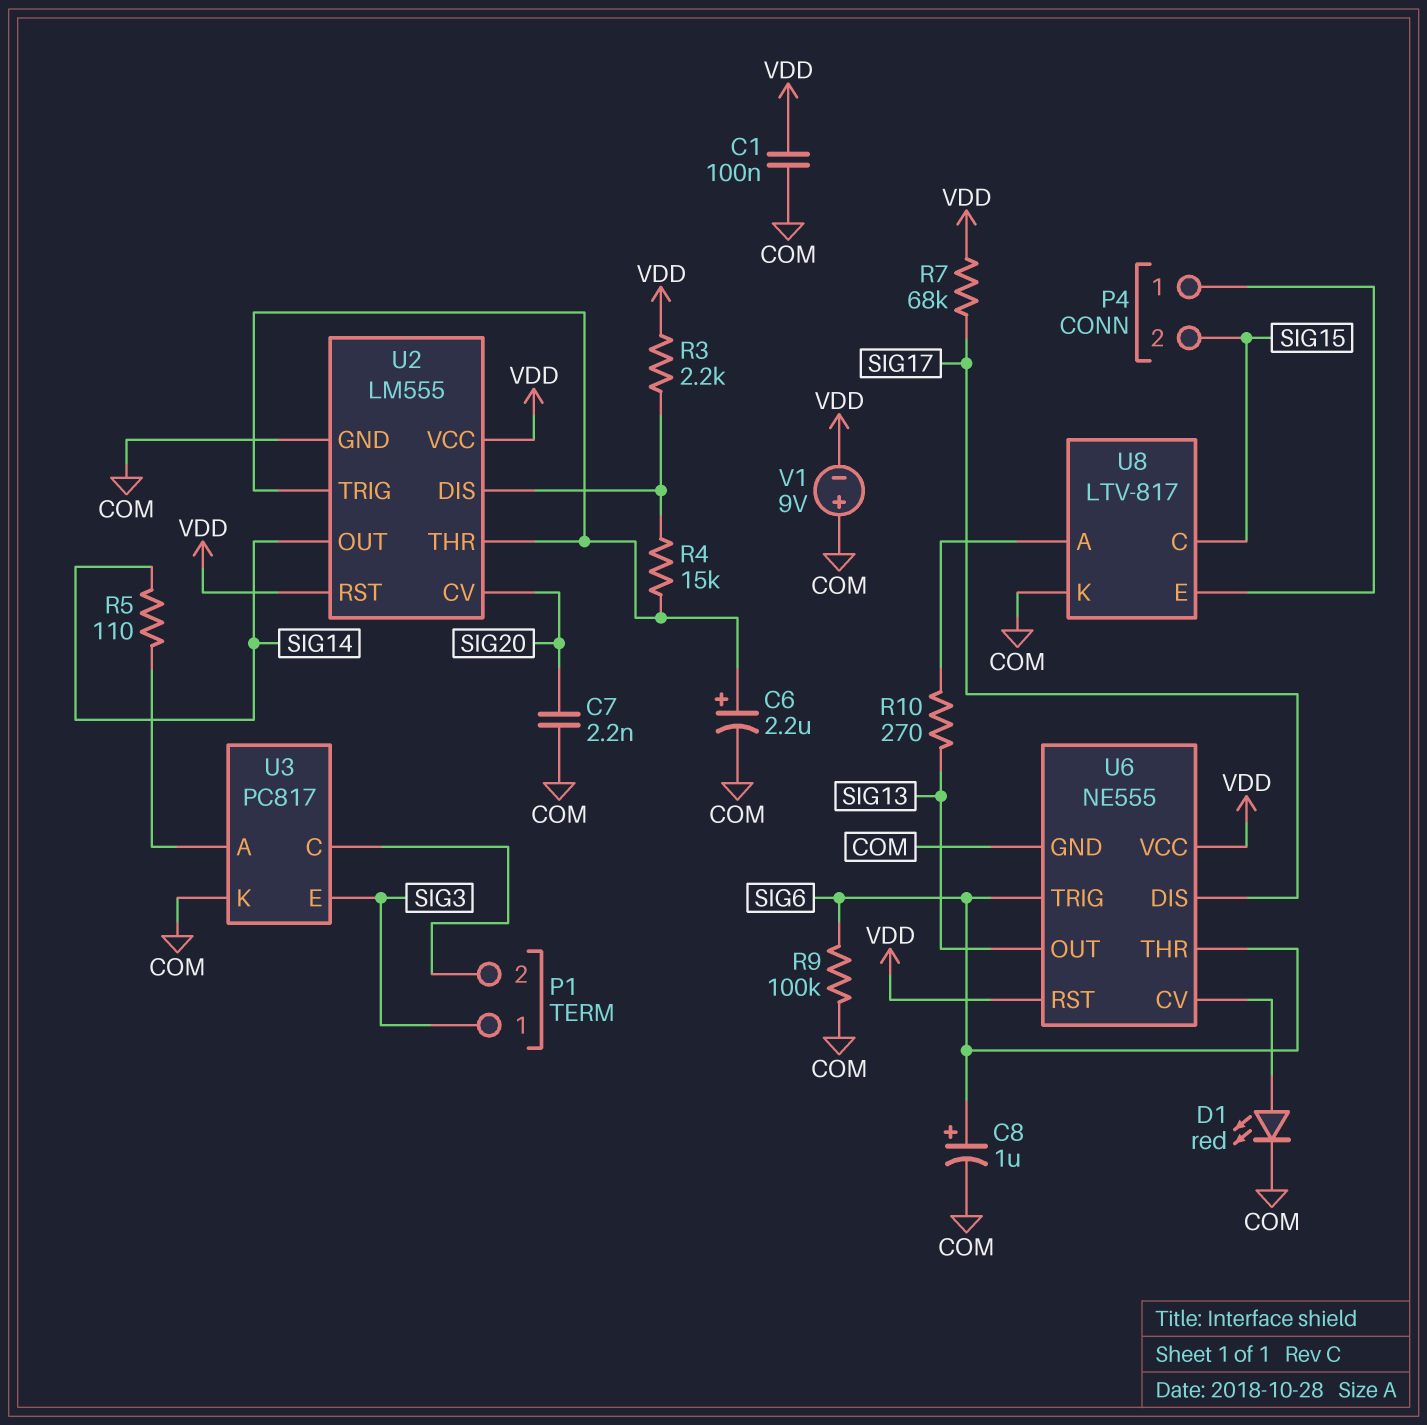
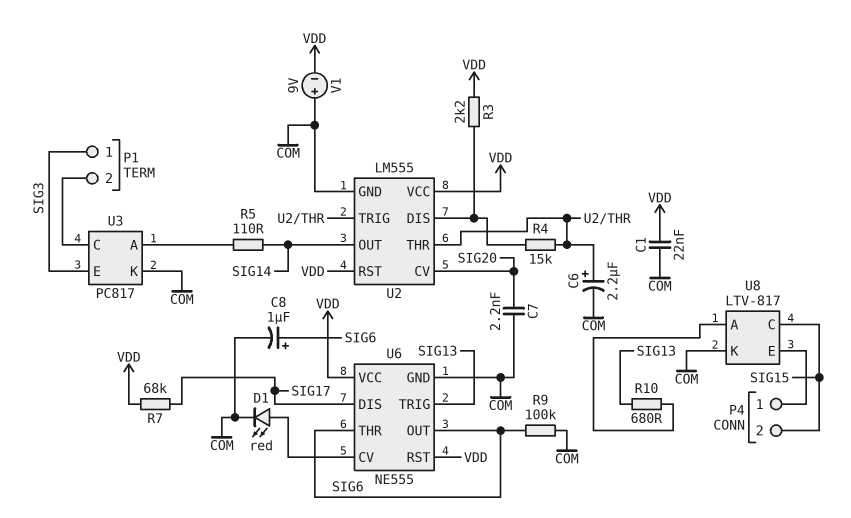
C1: 100nF (COM, VDD) -> 22nF (COM, VDD)
R10: 270 (SIG13, U8/A) -> 680 (SIG13, U8/A)
U6 pin OUT: SIG13 -> SIG6
U6 pin TRIG: SIG6 -> SIG13

